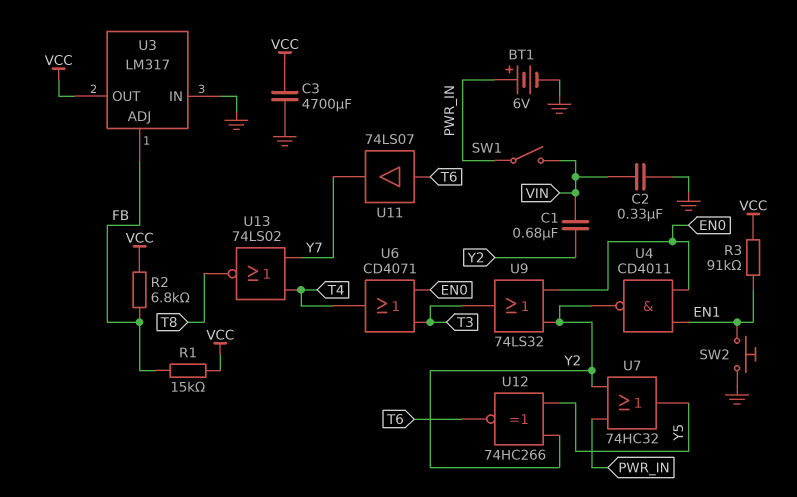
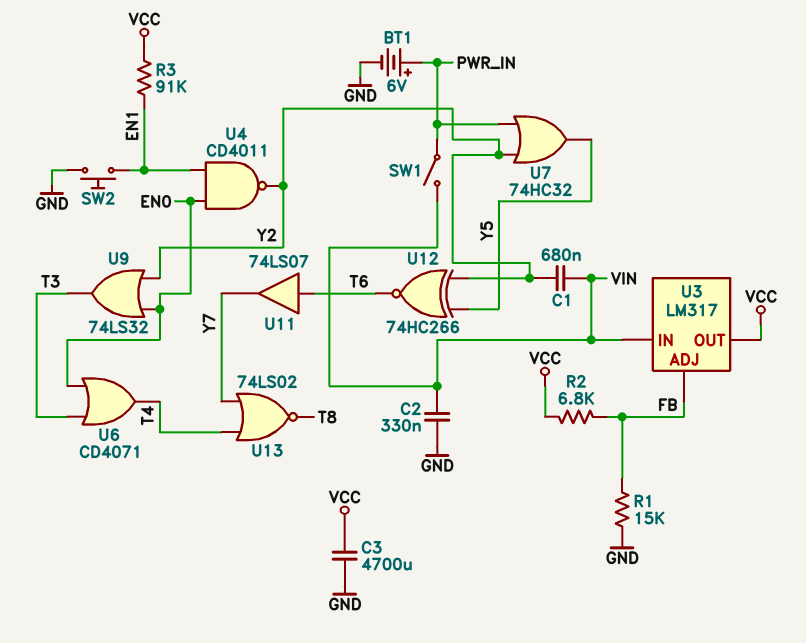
R1: 15k (FB, VCC) -> 15k (FB, GND)
U3 pin IN: GND -> VIN

